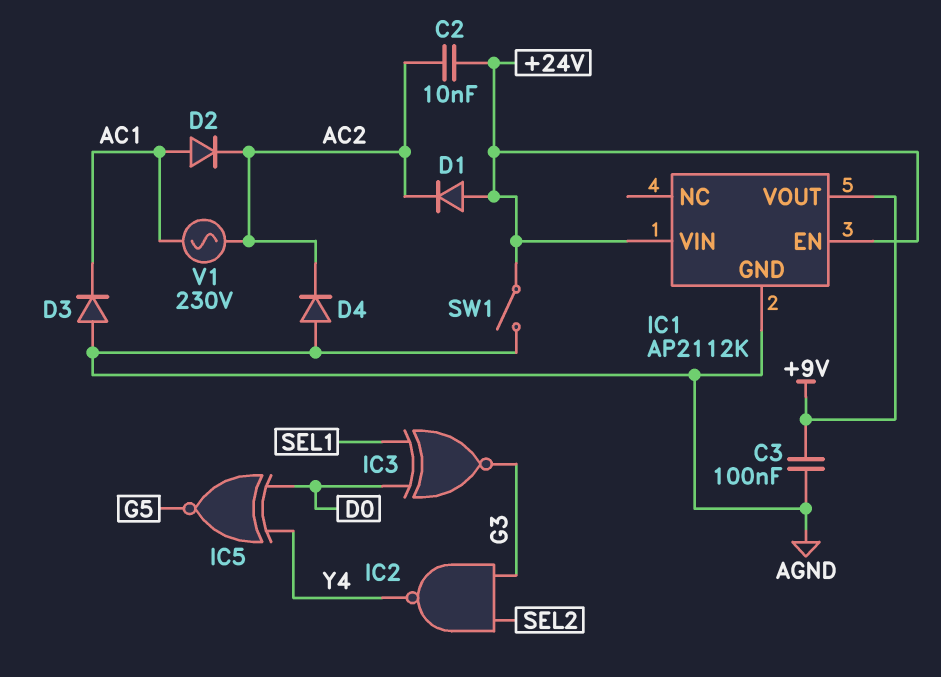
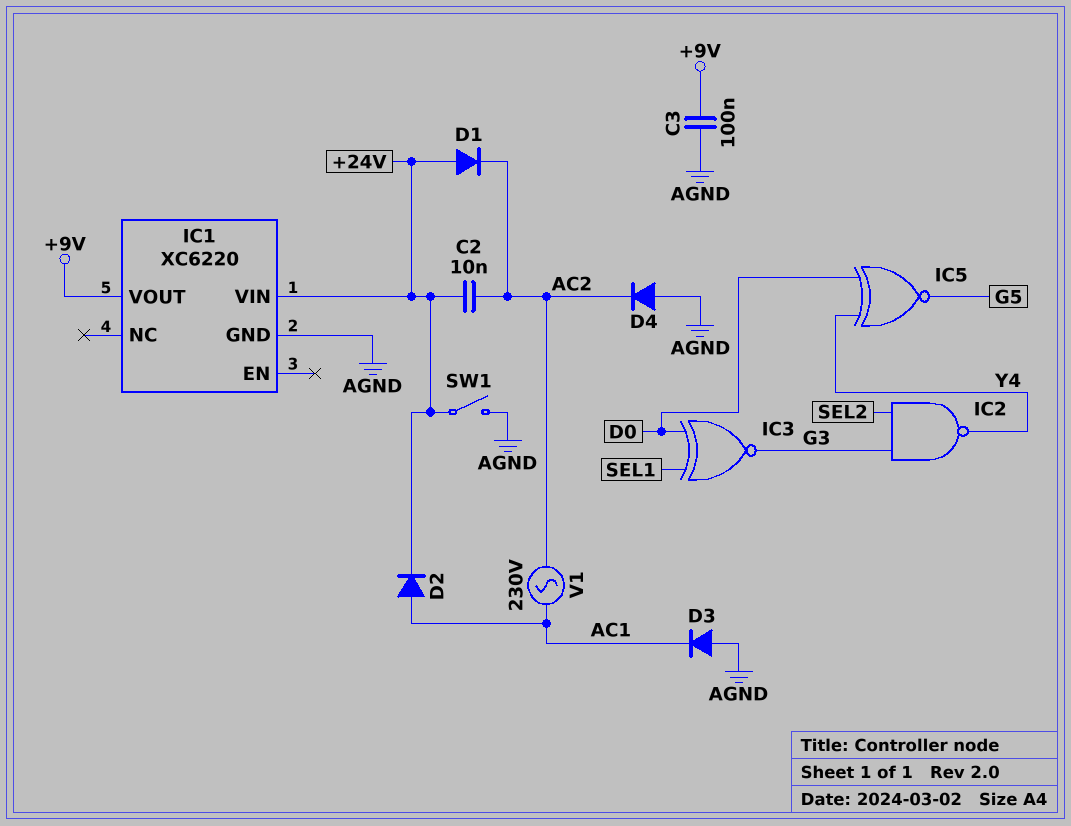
D2: diode (A AC1, K AC2) -> diode (A AC1, K +24V)
IC1: AP2112K -> XC6220
IC1 pin EN: +24V -> none

